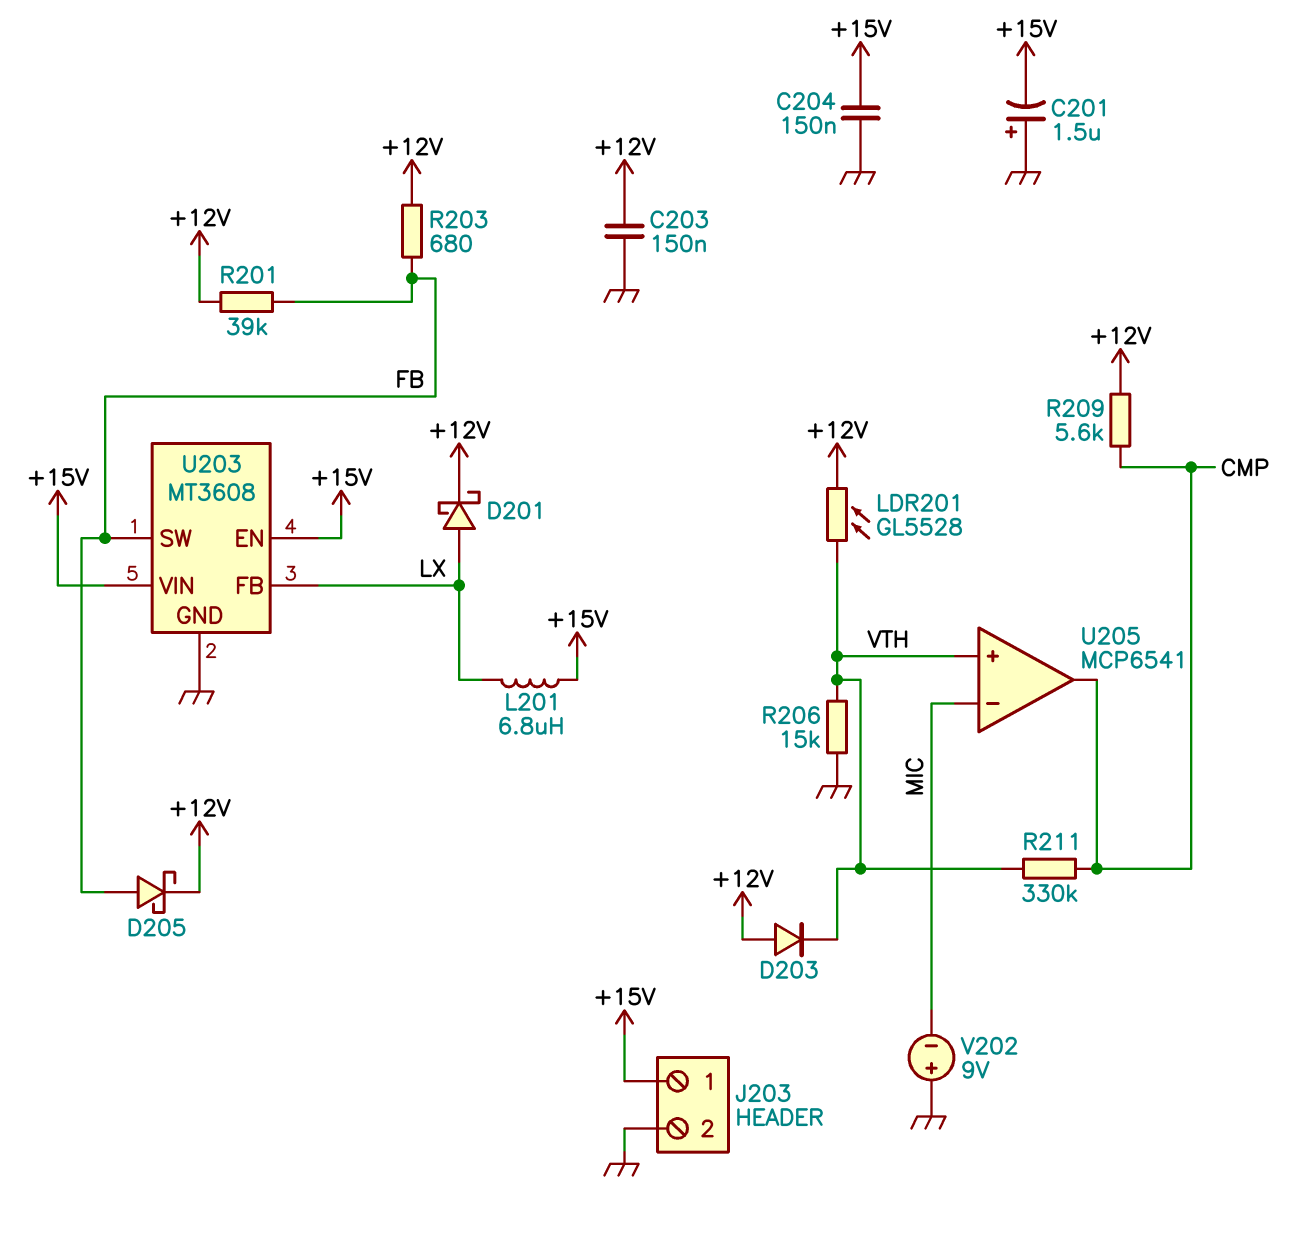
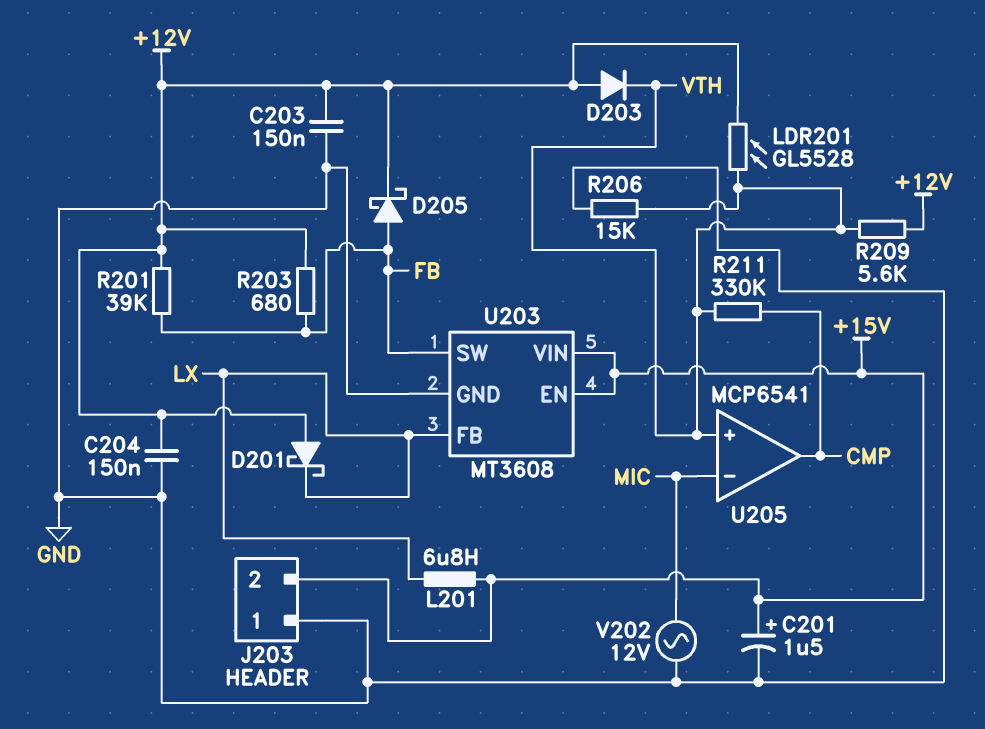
C201: 1.5uF (plus GND, minus +15V) -> 1.5uF (plus +15V, minus GND)
C204: 150nF (+15V, GND) -> 150nF (+12V, GND)
D201: schottky (A LX, K +12V) -> schottky (A +12V, K LX)
J203 pin 1: +15V -> GND
J203 pin 2: GND -> +15V
R209: 5.6k (+12V, CMP) -> 5.6k (+12V, VTH)
V202: 9V (plus GND, minus MIC) -> AC 12V (GND, MIC)

